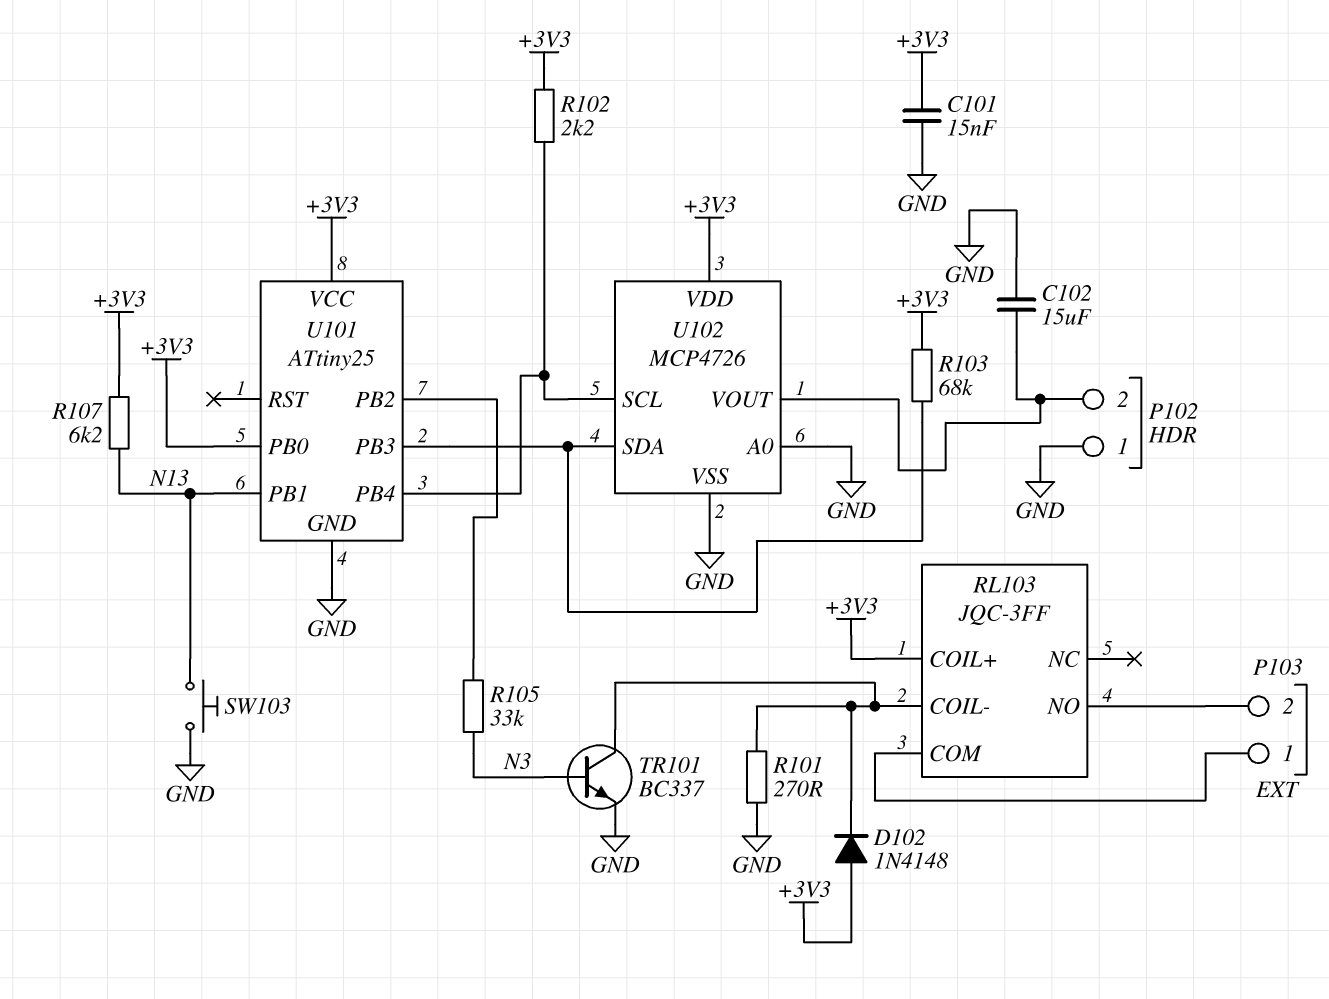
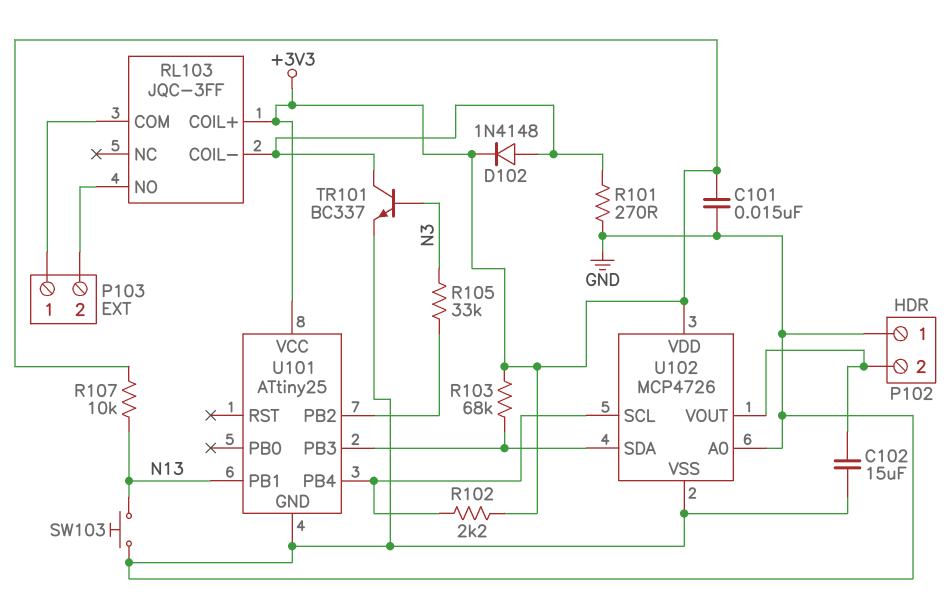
D102: diode 1N4148 (A +3V3, K RL103/COIL-) -> diode 1N4148 (A RL103/COIL-, K +3V3)
R107: 6.2k (+3V3, N13) -> 10k (+3V3, N13)
U101 pin PB0: +3V3 -> none

